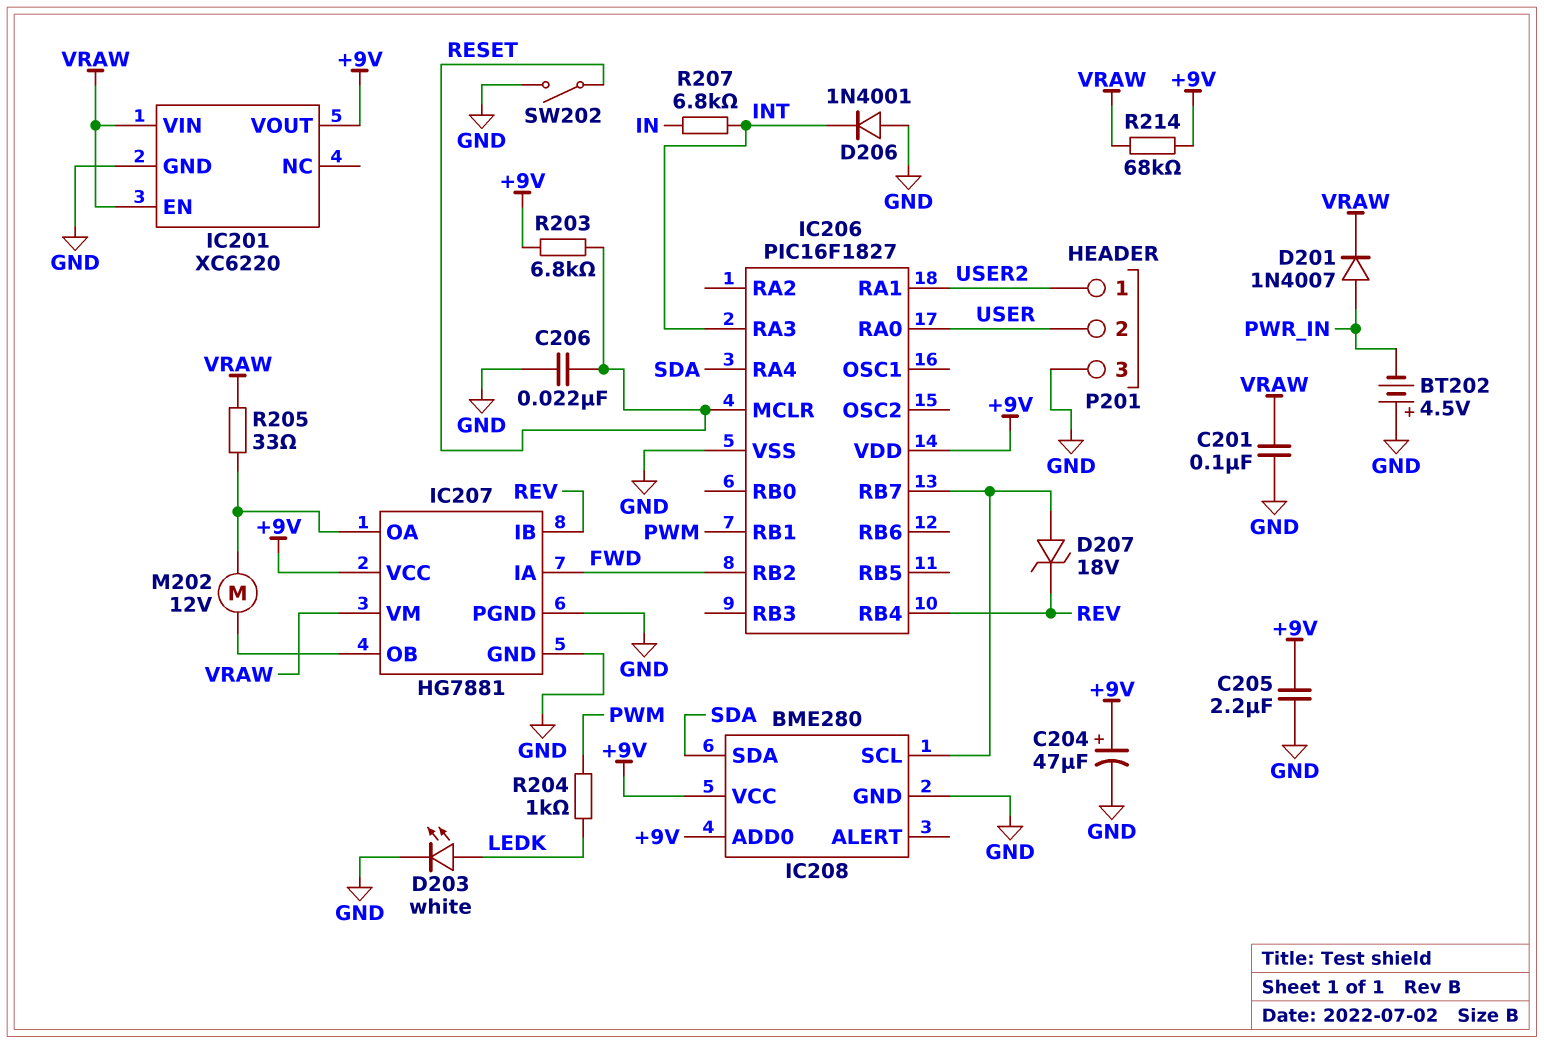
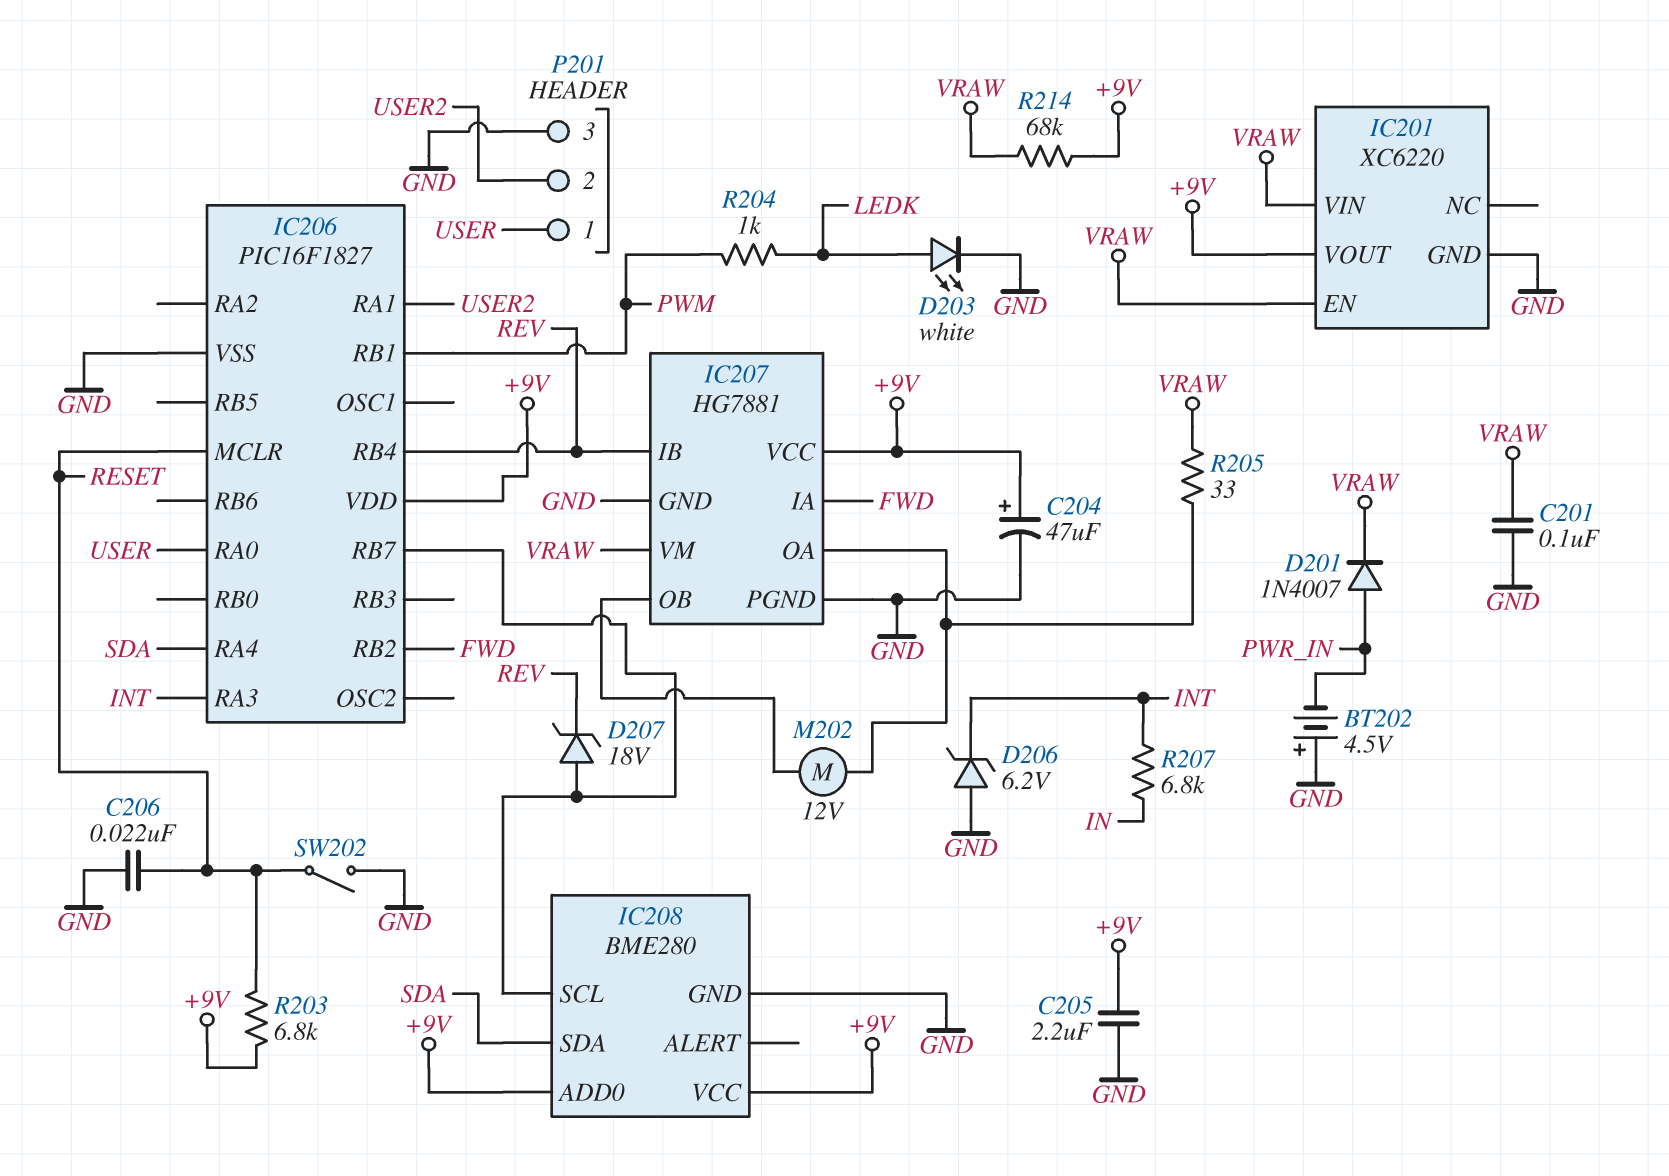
D206: diode 1N4001 (A GND, K INT) -> zener 6.2V (A GND, K INT)
P201 pin 1: USER2 -> USER
P201 pin 2: USER -> USER2

